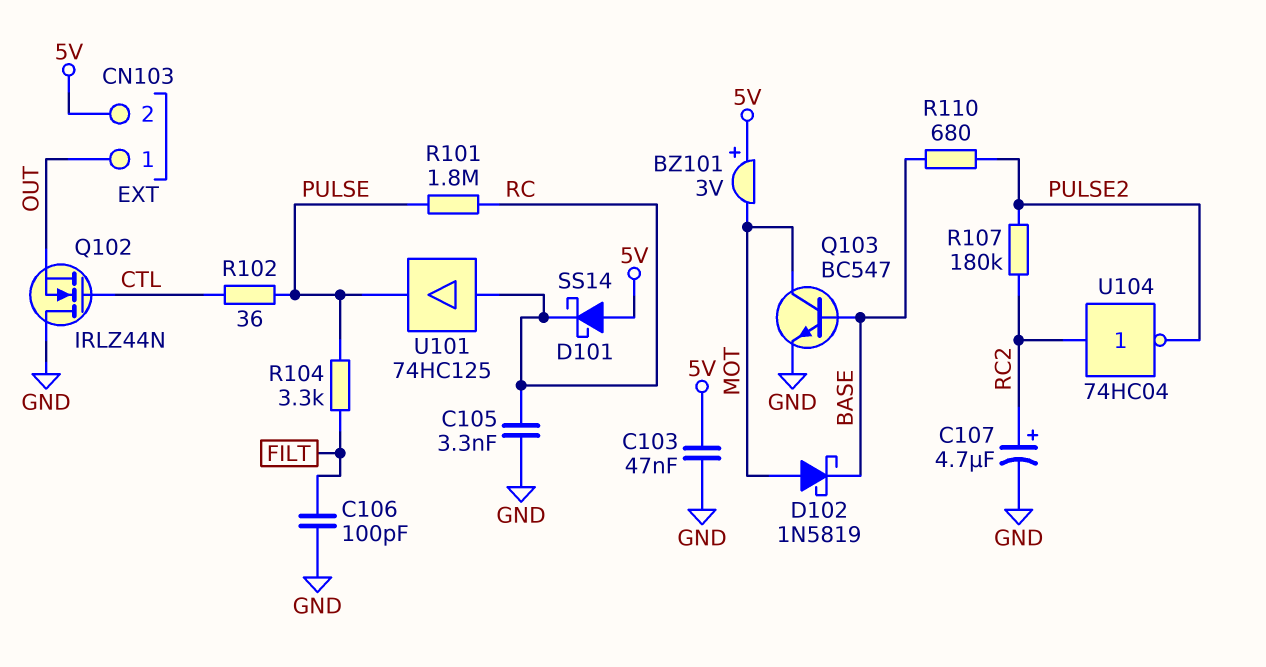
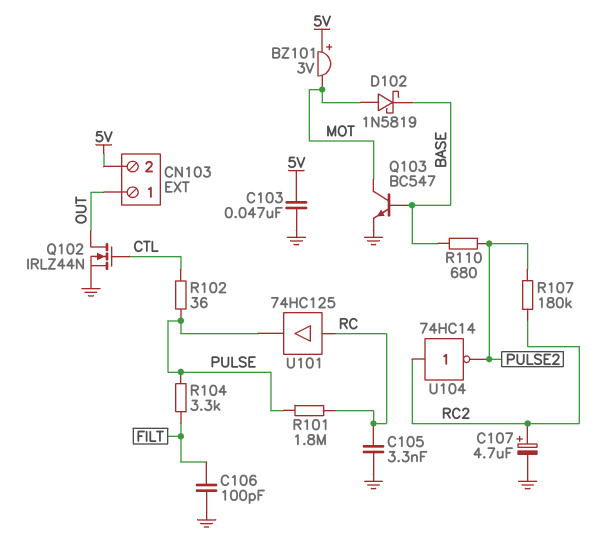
D101: schottky SS14 (A 5V, K RC) -> none
Q102: NMOS IRLZ44N (G CTL, D GND, S OUT) -> NMOS IRLZ44N (G CTL, D OUT, S GND)
U104: NOT 74HC04 (in RC2, out PULSE2) -> NOT 74HC14 (in RC2, out PULSE2)

